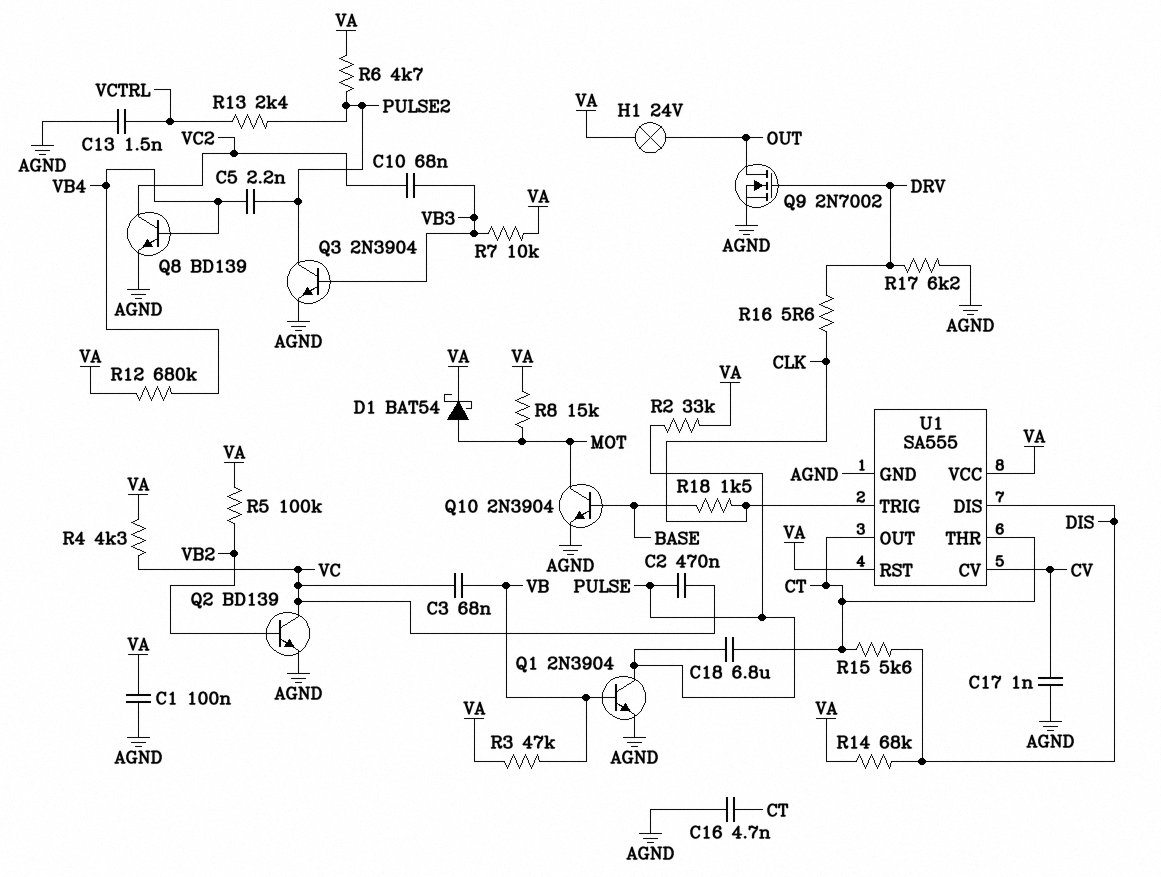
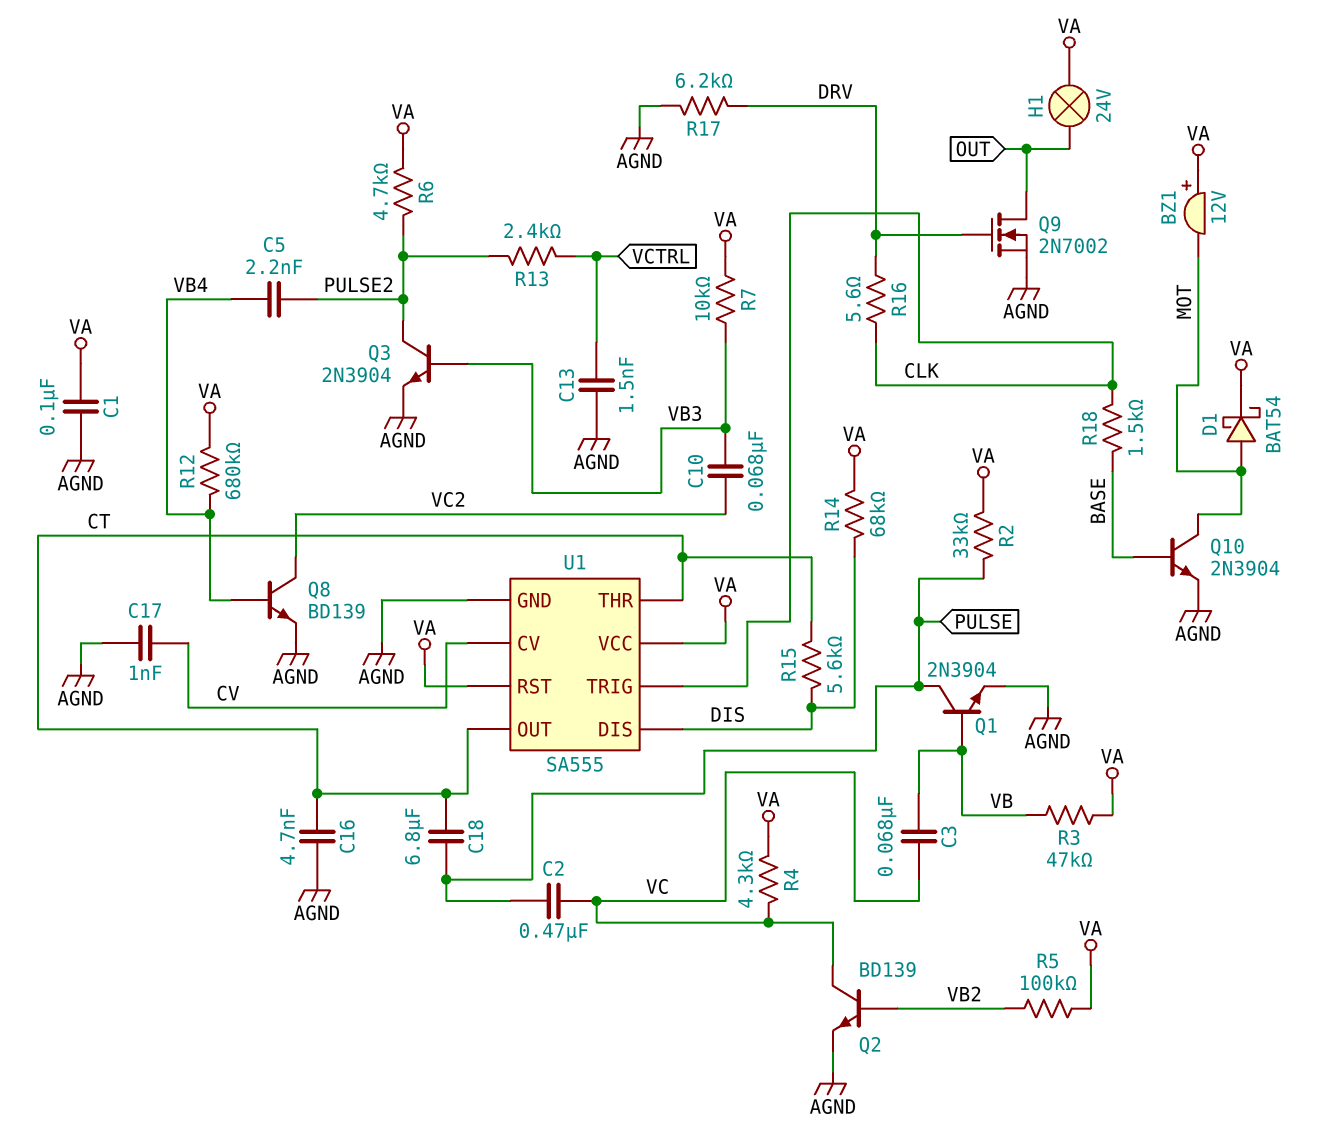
BZ1: none -> buzzer 12V (plus VA, minus MOT)
R8: 15k (MOT, VA) -> none

